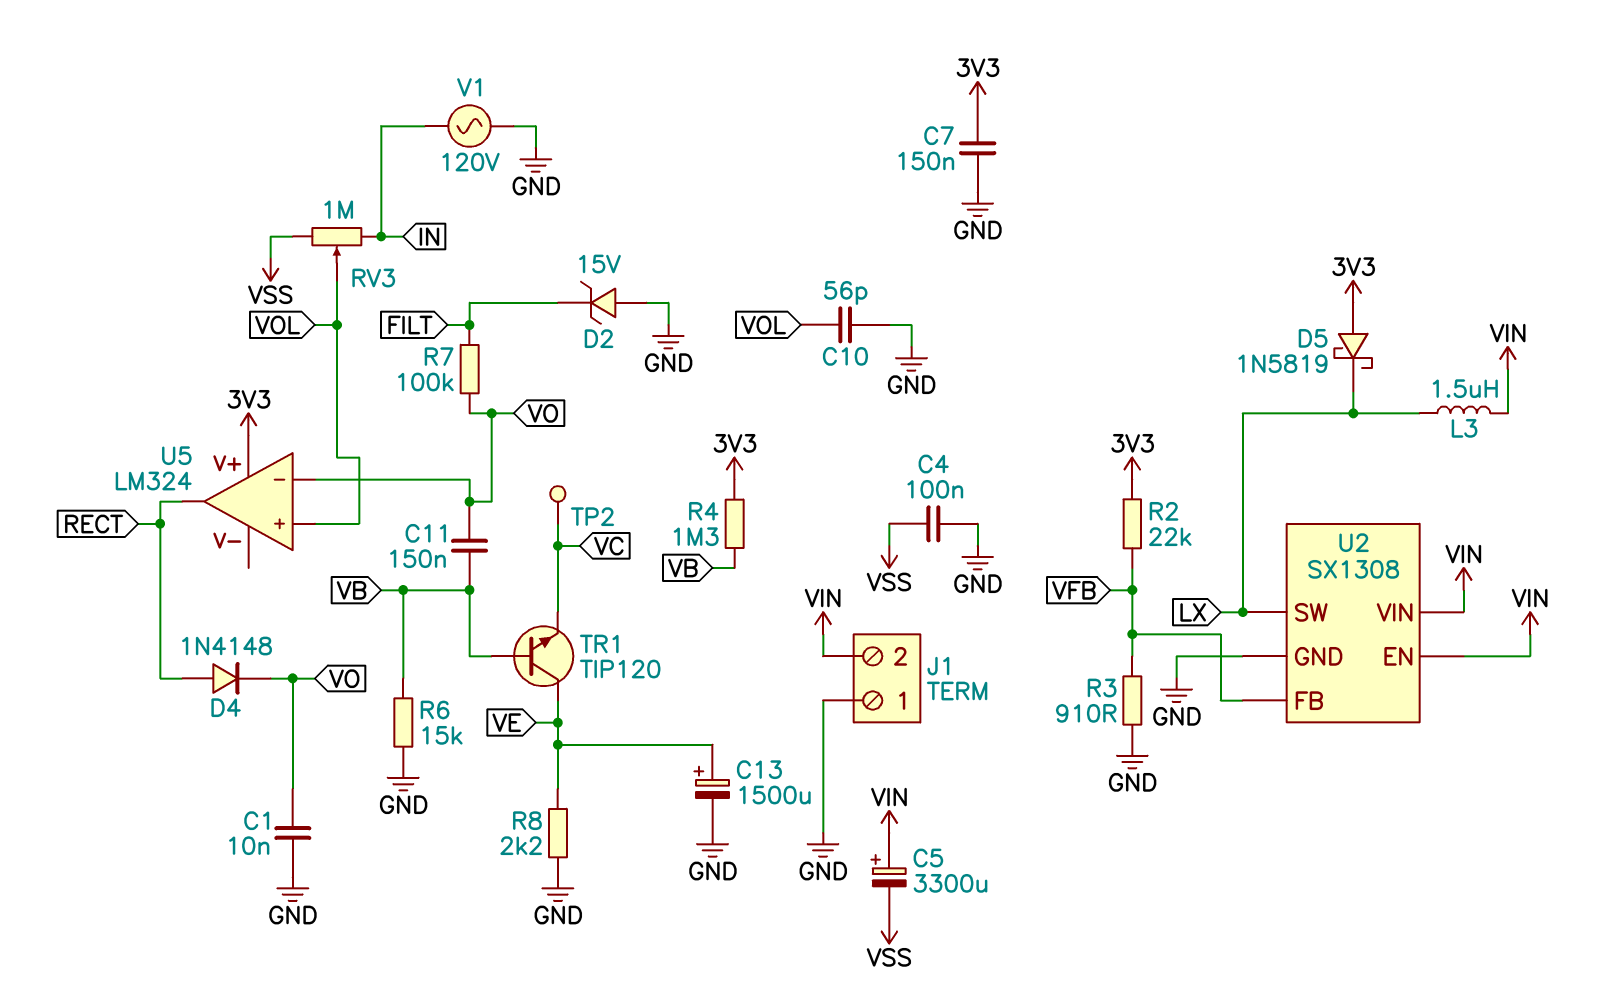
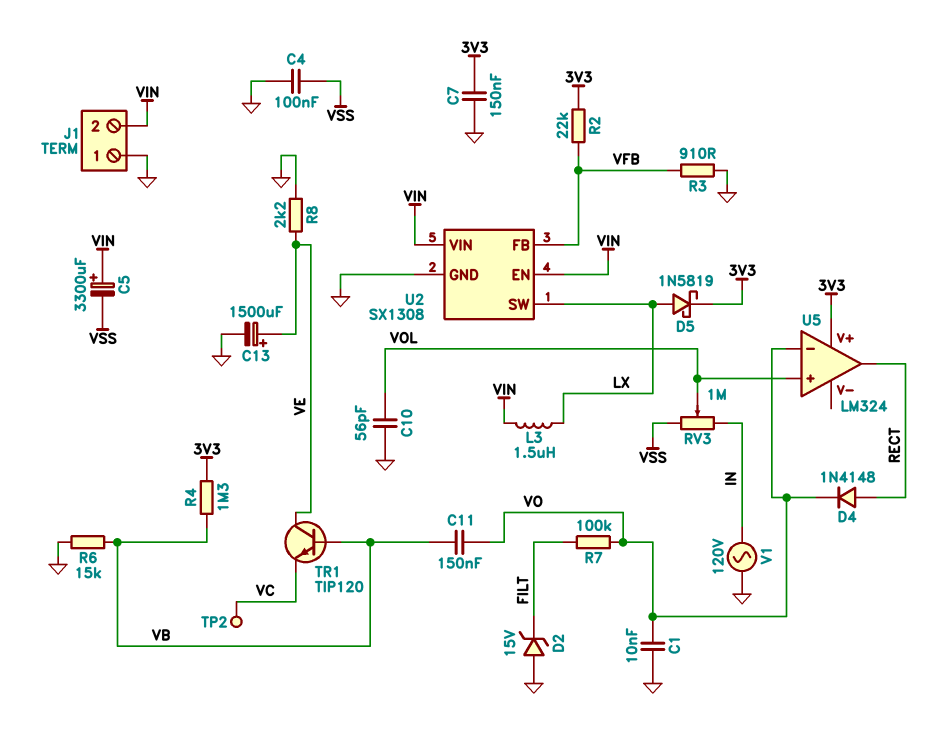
D5: schottky 1N5819 (A 3V3, K LX) -> schottky 1N5819 (A LX, K 3V3)

